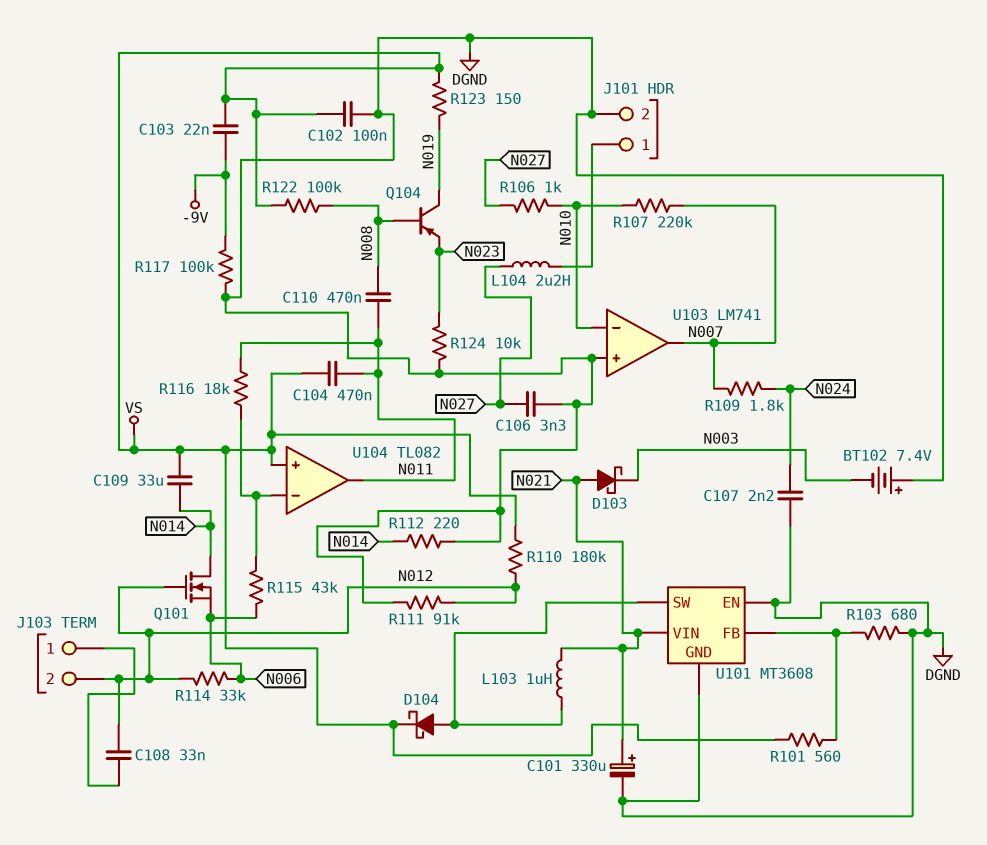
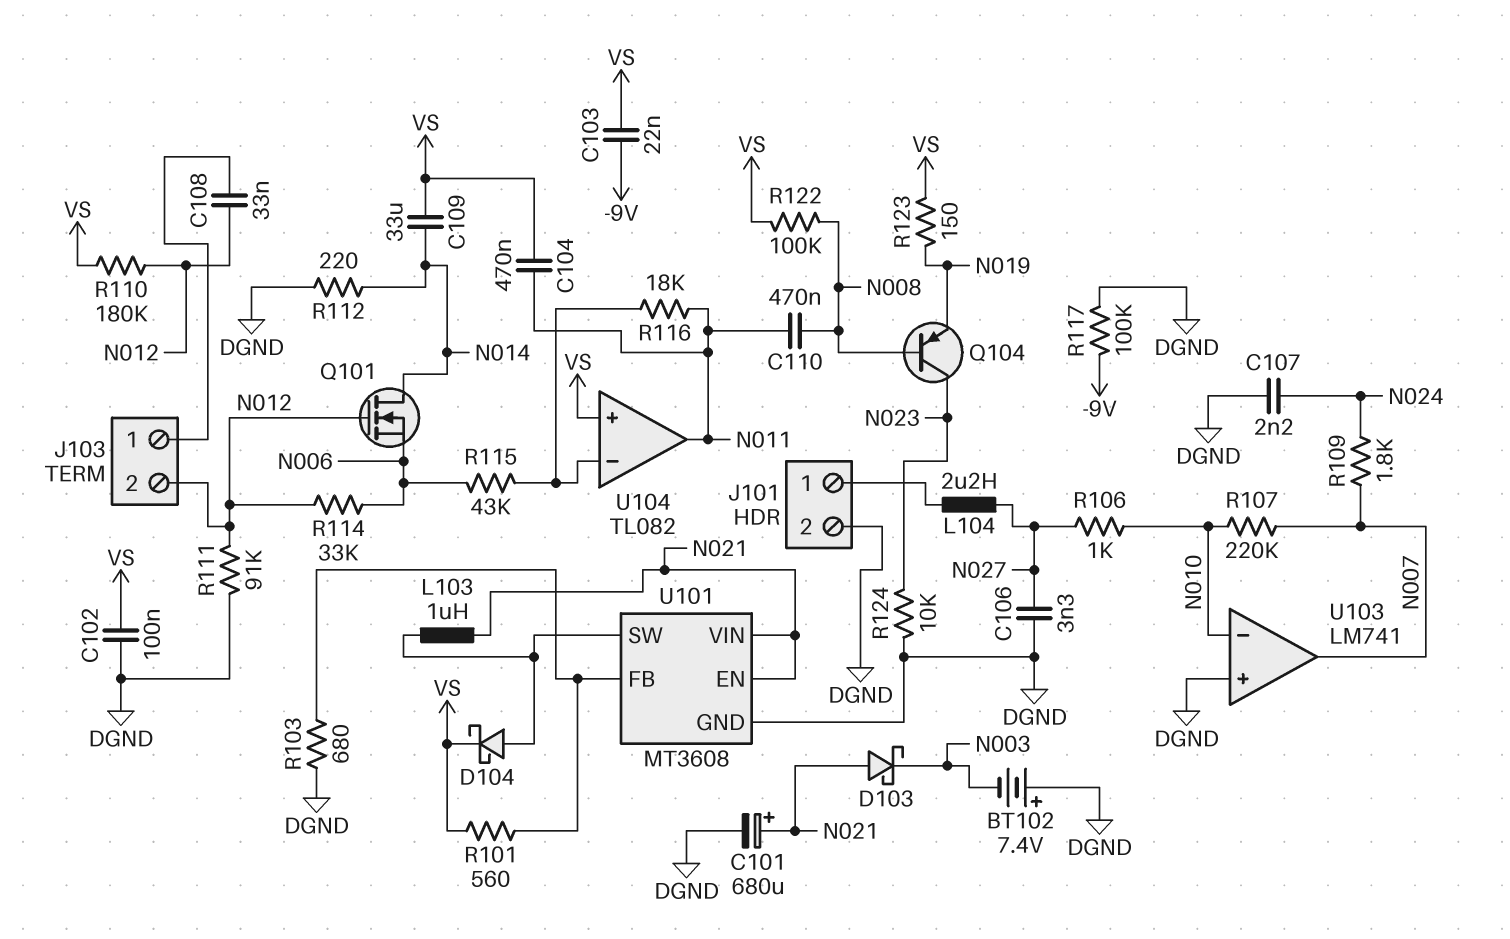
C101: 330uF (plus N021, minus DGND) -> 680uF (plus N021, minus DGND)
Q104: PNP (B N008, C N019, E N023) -> PNP (B N008, C N023, E N019)
U101 pin EN: DGND -> N021

